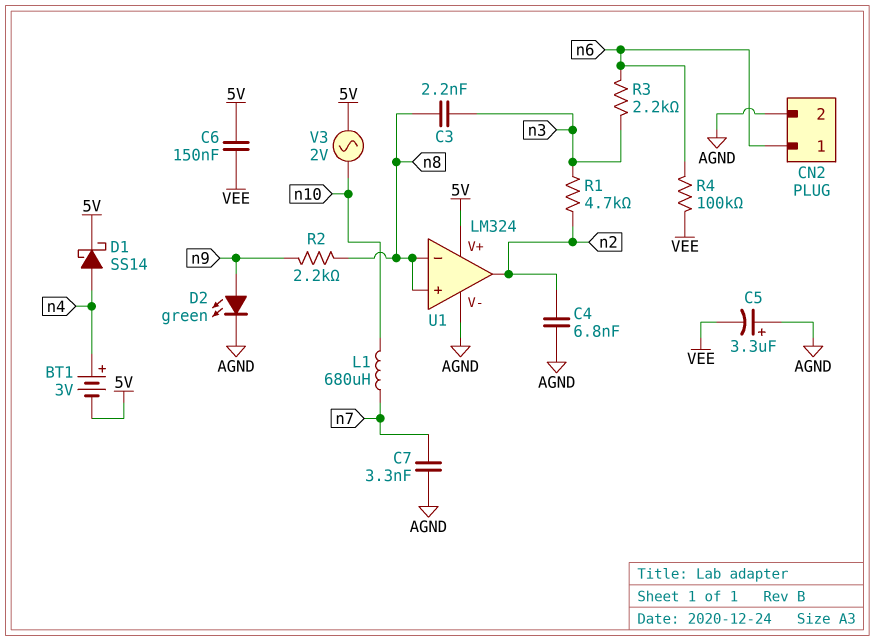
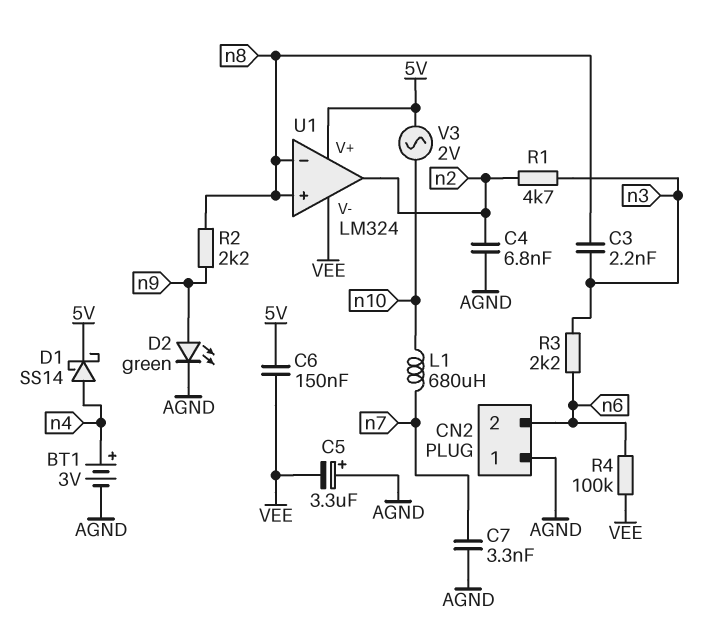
BT1: 3V (plus n4, minus 5V) -> 3V (plus n4, minus AGND)
CN2 pin 1: n6 -> AGND
CN2 pin 2: AGND -> n6
U1 pin V-: AGND -> VEE

